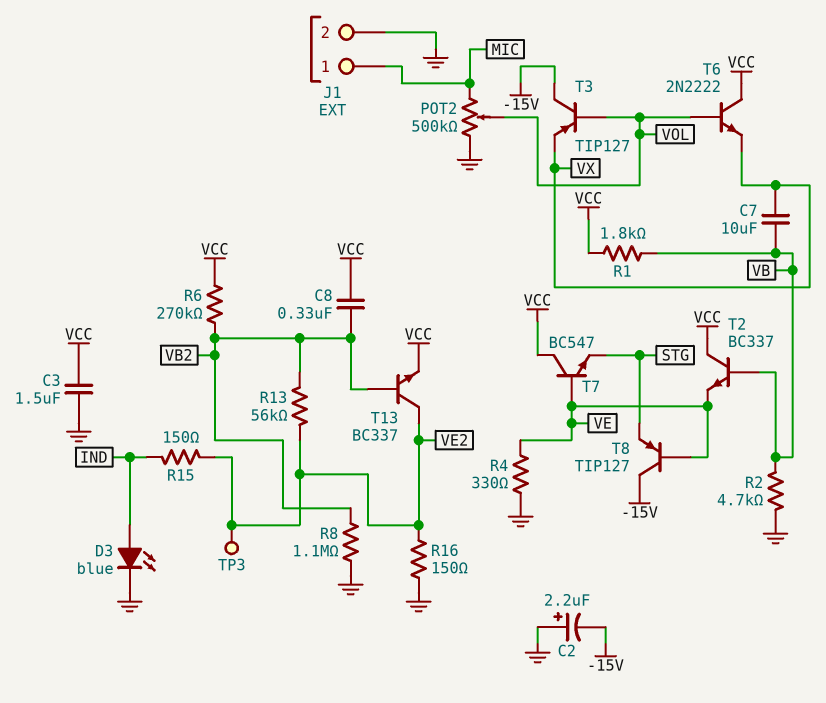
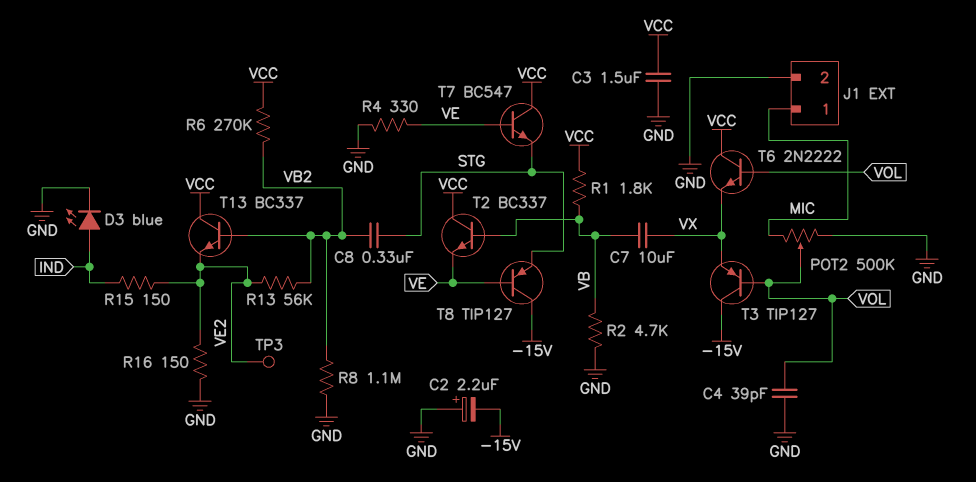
C4: none -> 39pF (GND, VOL)
C8: 330nF (VB2, VCC) -> 330nF (STG, VB2)
T13: NPN BC337 (B VB2, C VE2, E VCC) -> NPN BC337 (B VB2, C VCC, E VE2)

